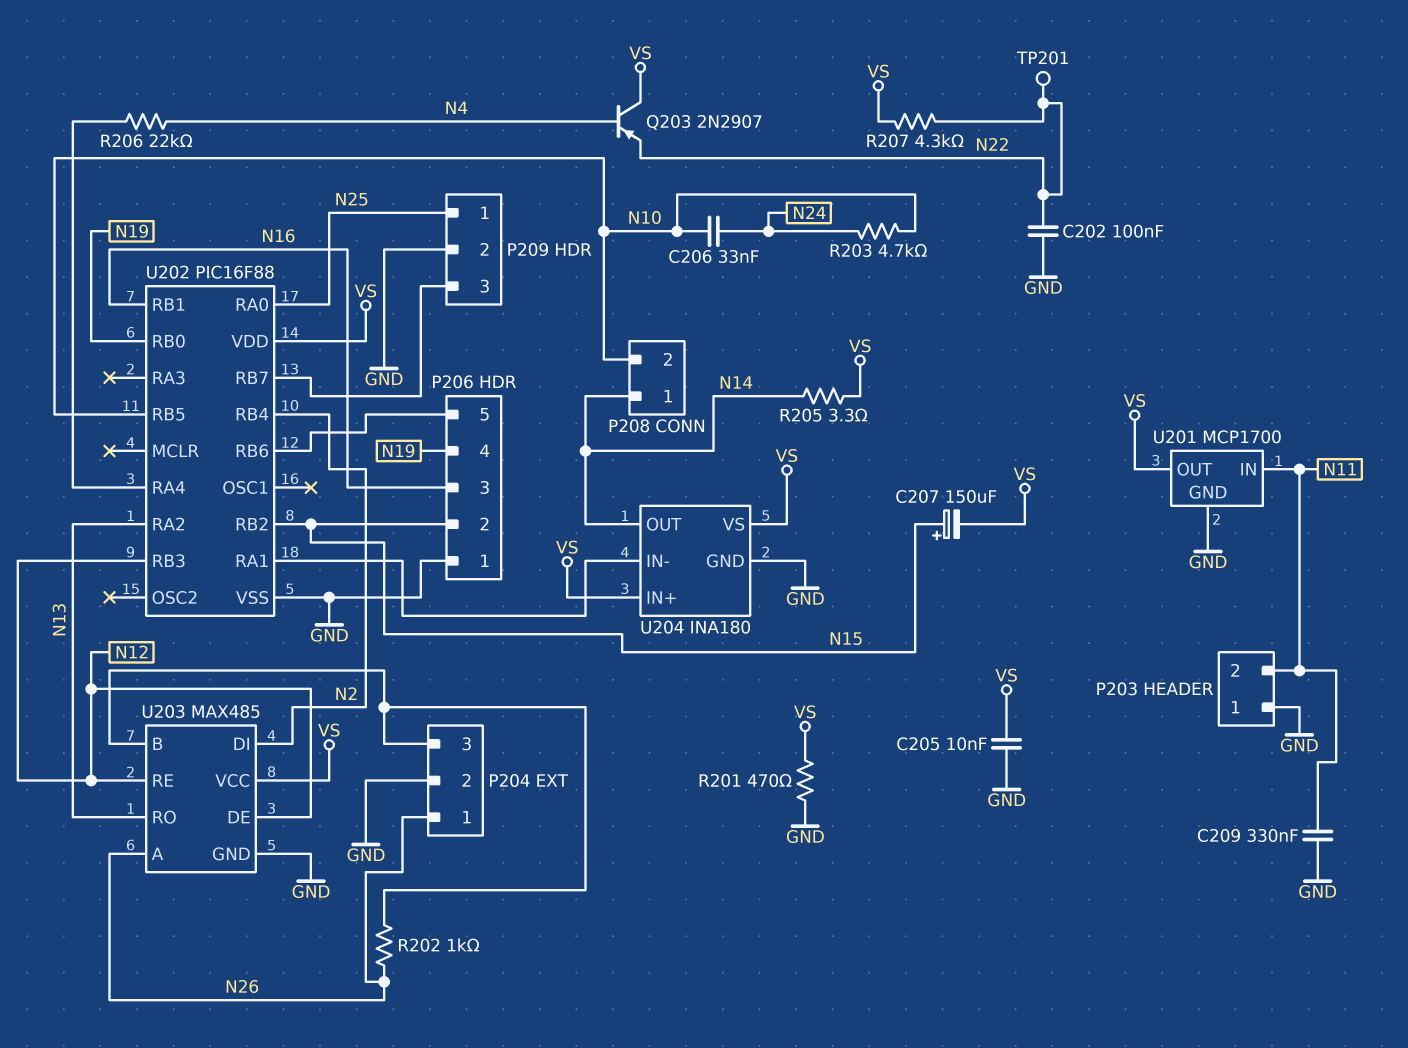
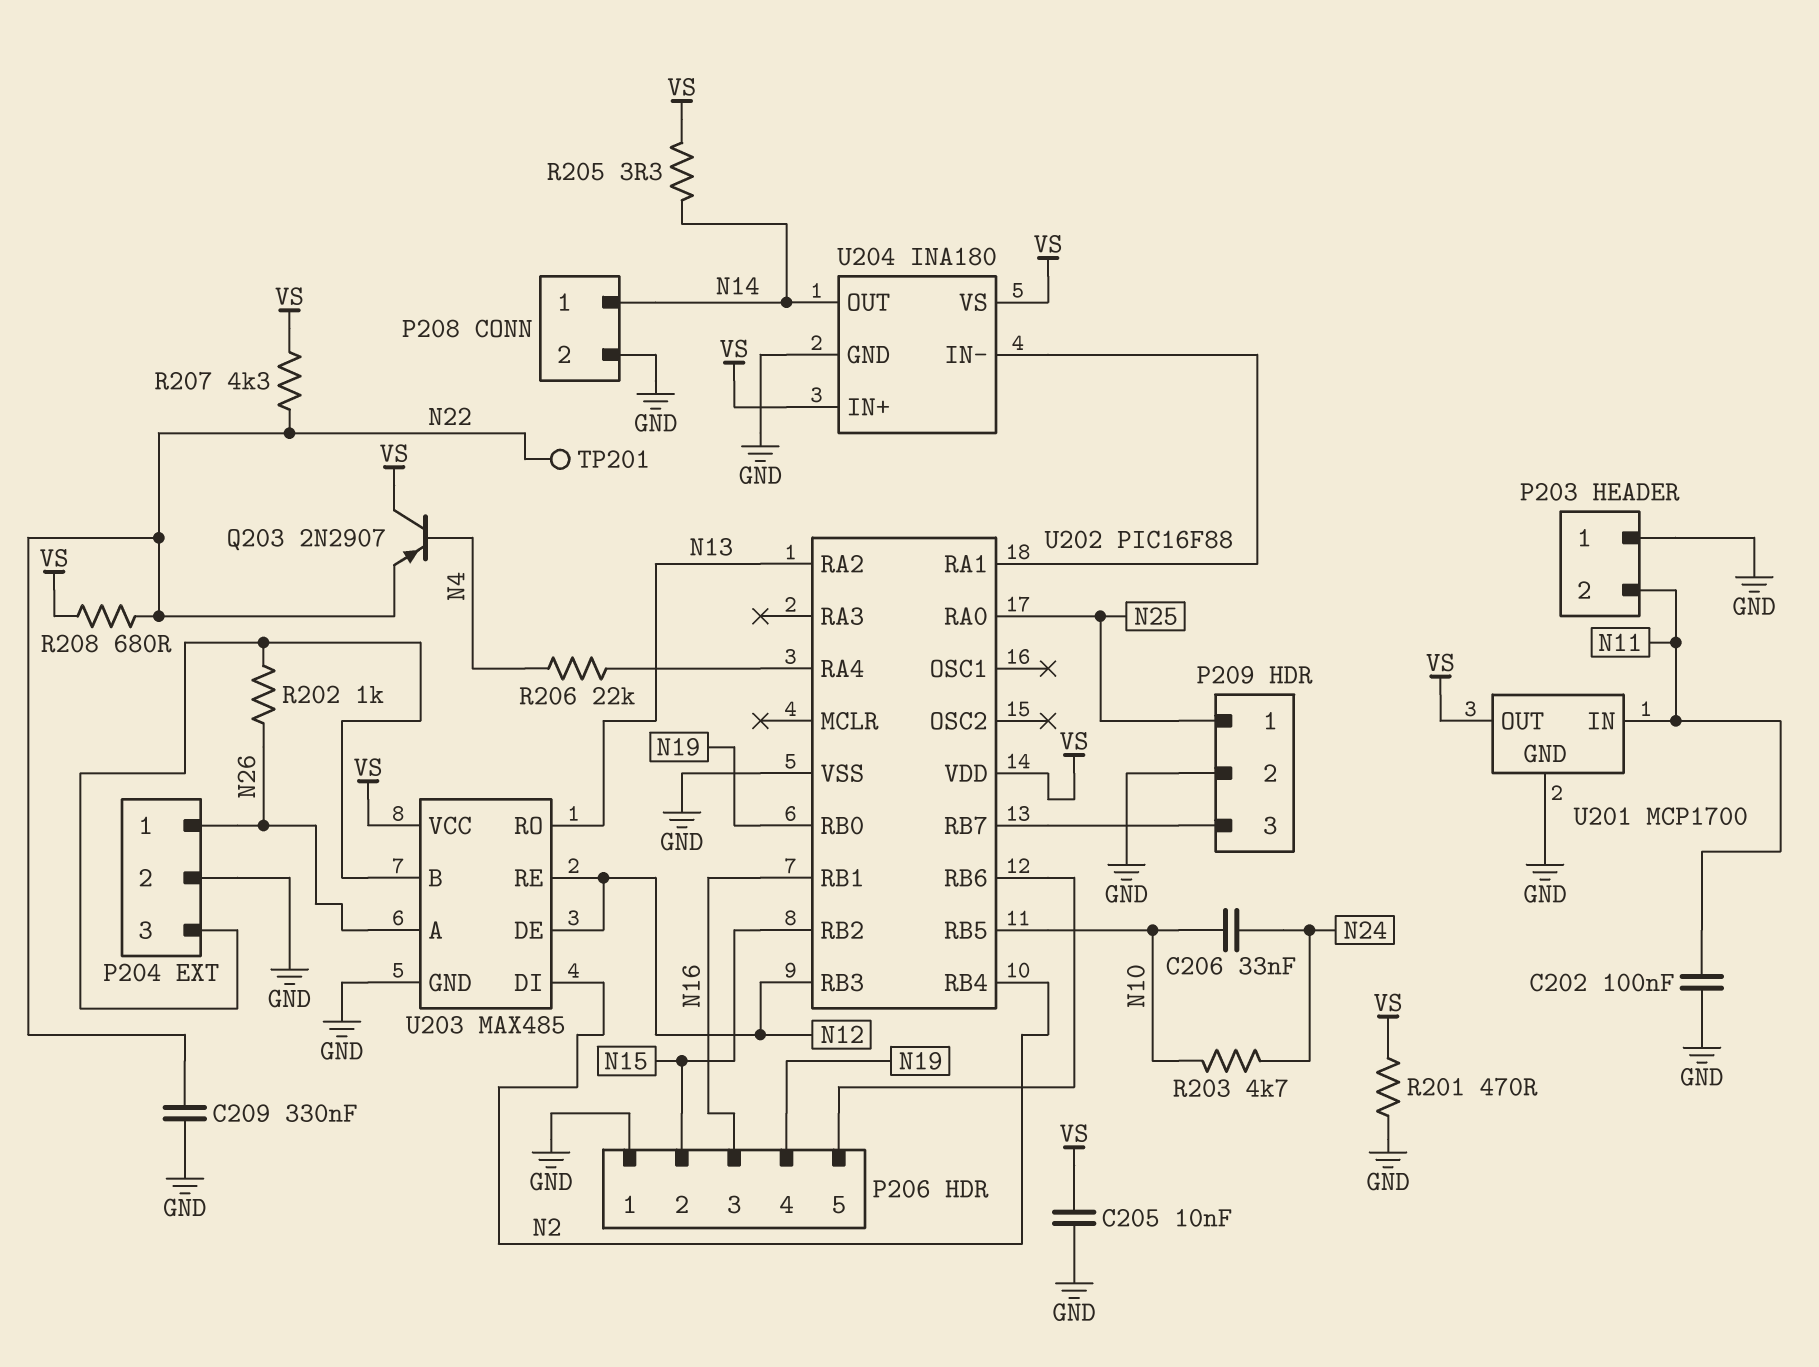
C202: 100nF (GND, N22) -> 100nF (GND, N11)
C207: 150uF (plus N15, minus VS) -> none
C209: 330nF (GND, N11) -> 330nF (GND, N22)
P208 pin 2: N10 -> GND
R208: none -> 680 (N22, VS)

